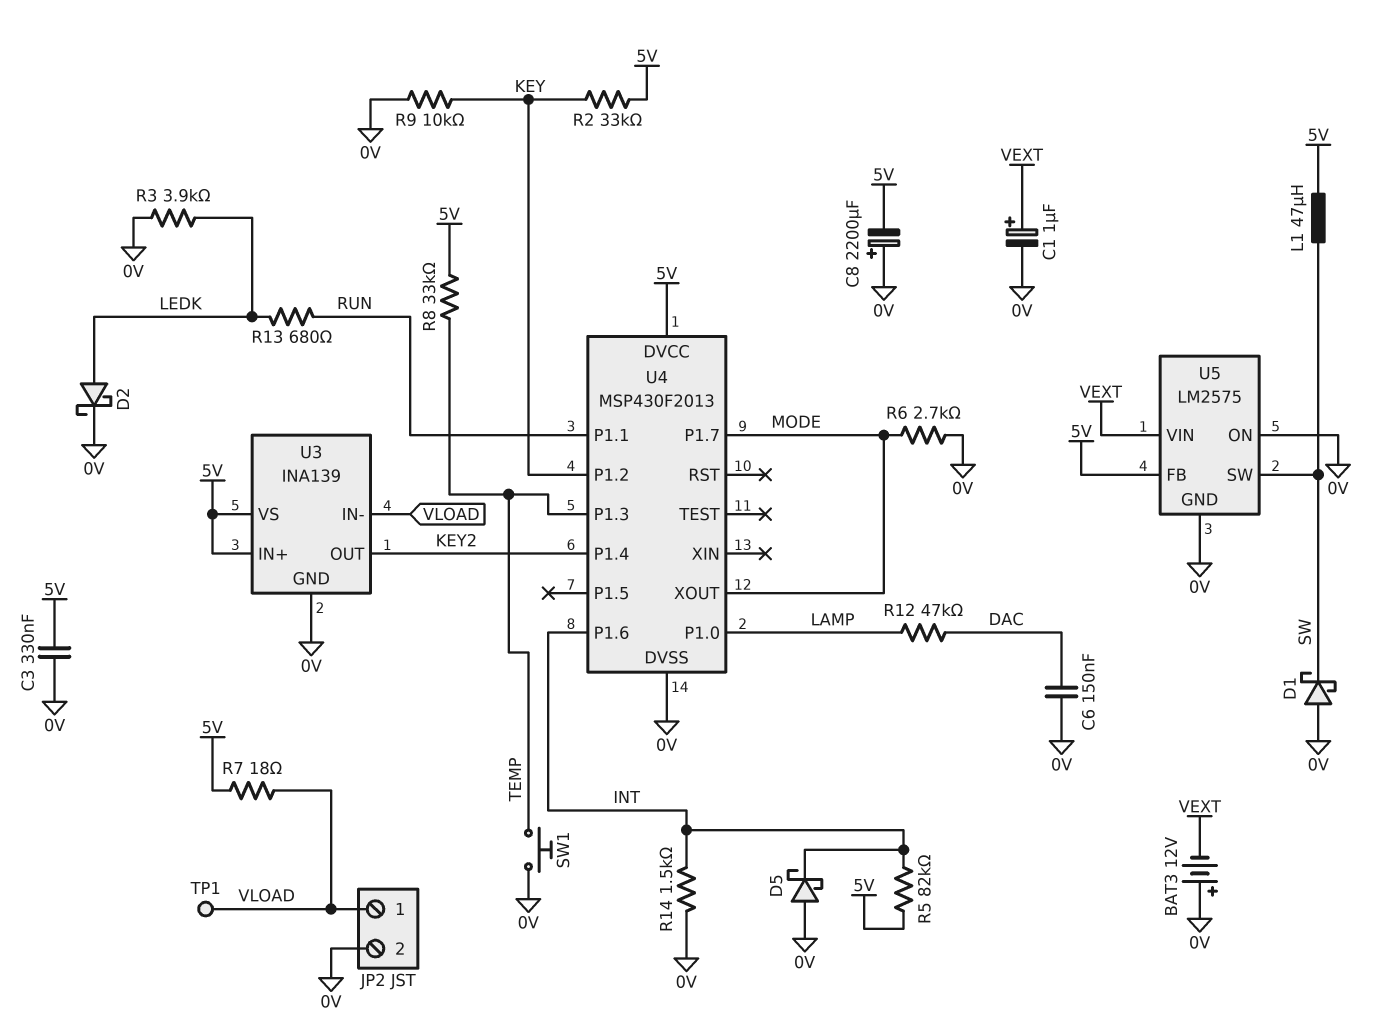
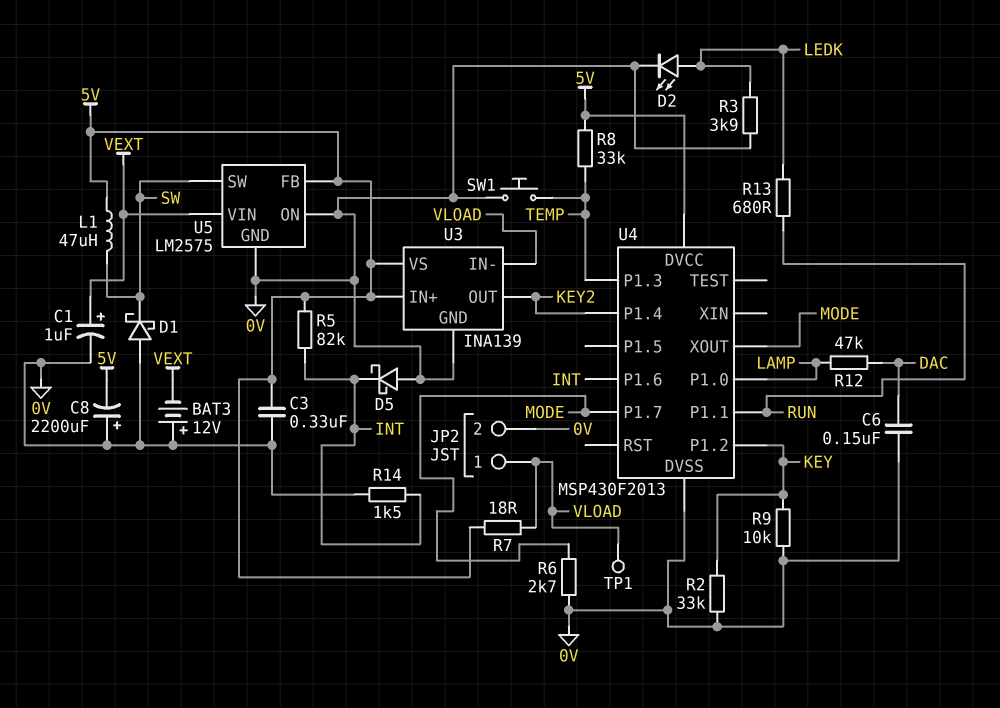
D2: schottky (A LEDK, K 0V) -> LED (A LEDK, K 0V)
R2: 33k (5V, KEY) -> 33k (0V, KEY)

